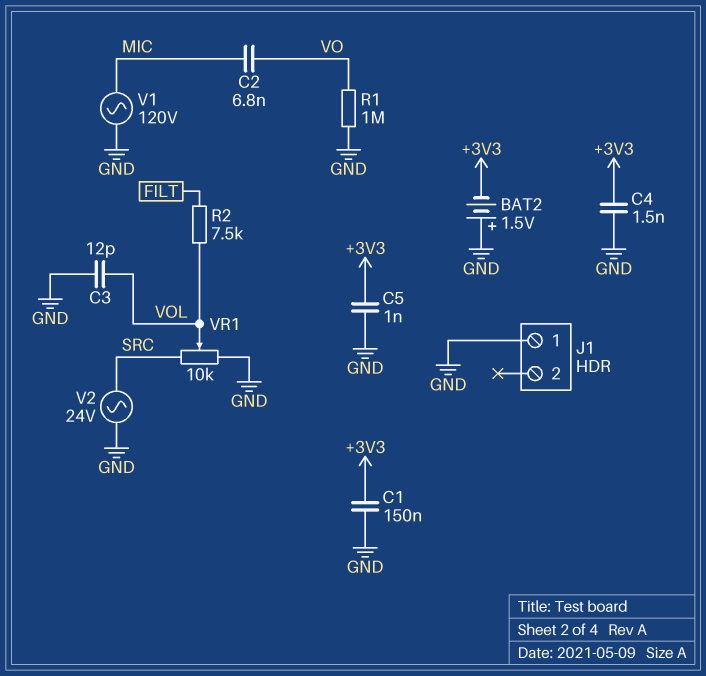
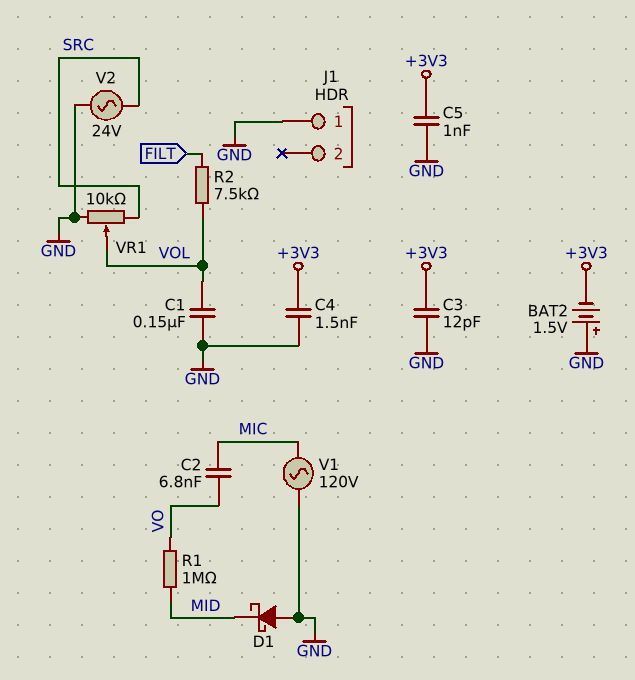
C1: 150nF (+3V3, GND) -> 150nF (GND, VOL)
C3: 12pF (GND, VOL) -> 12pF (+3V3, GND)
D1: none -> schottky (A GND, K MID)
R1: 1M (GND, VO) -> 1M (MID, VO)

